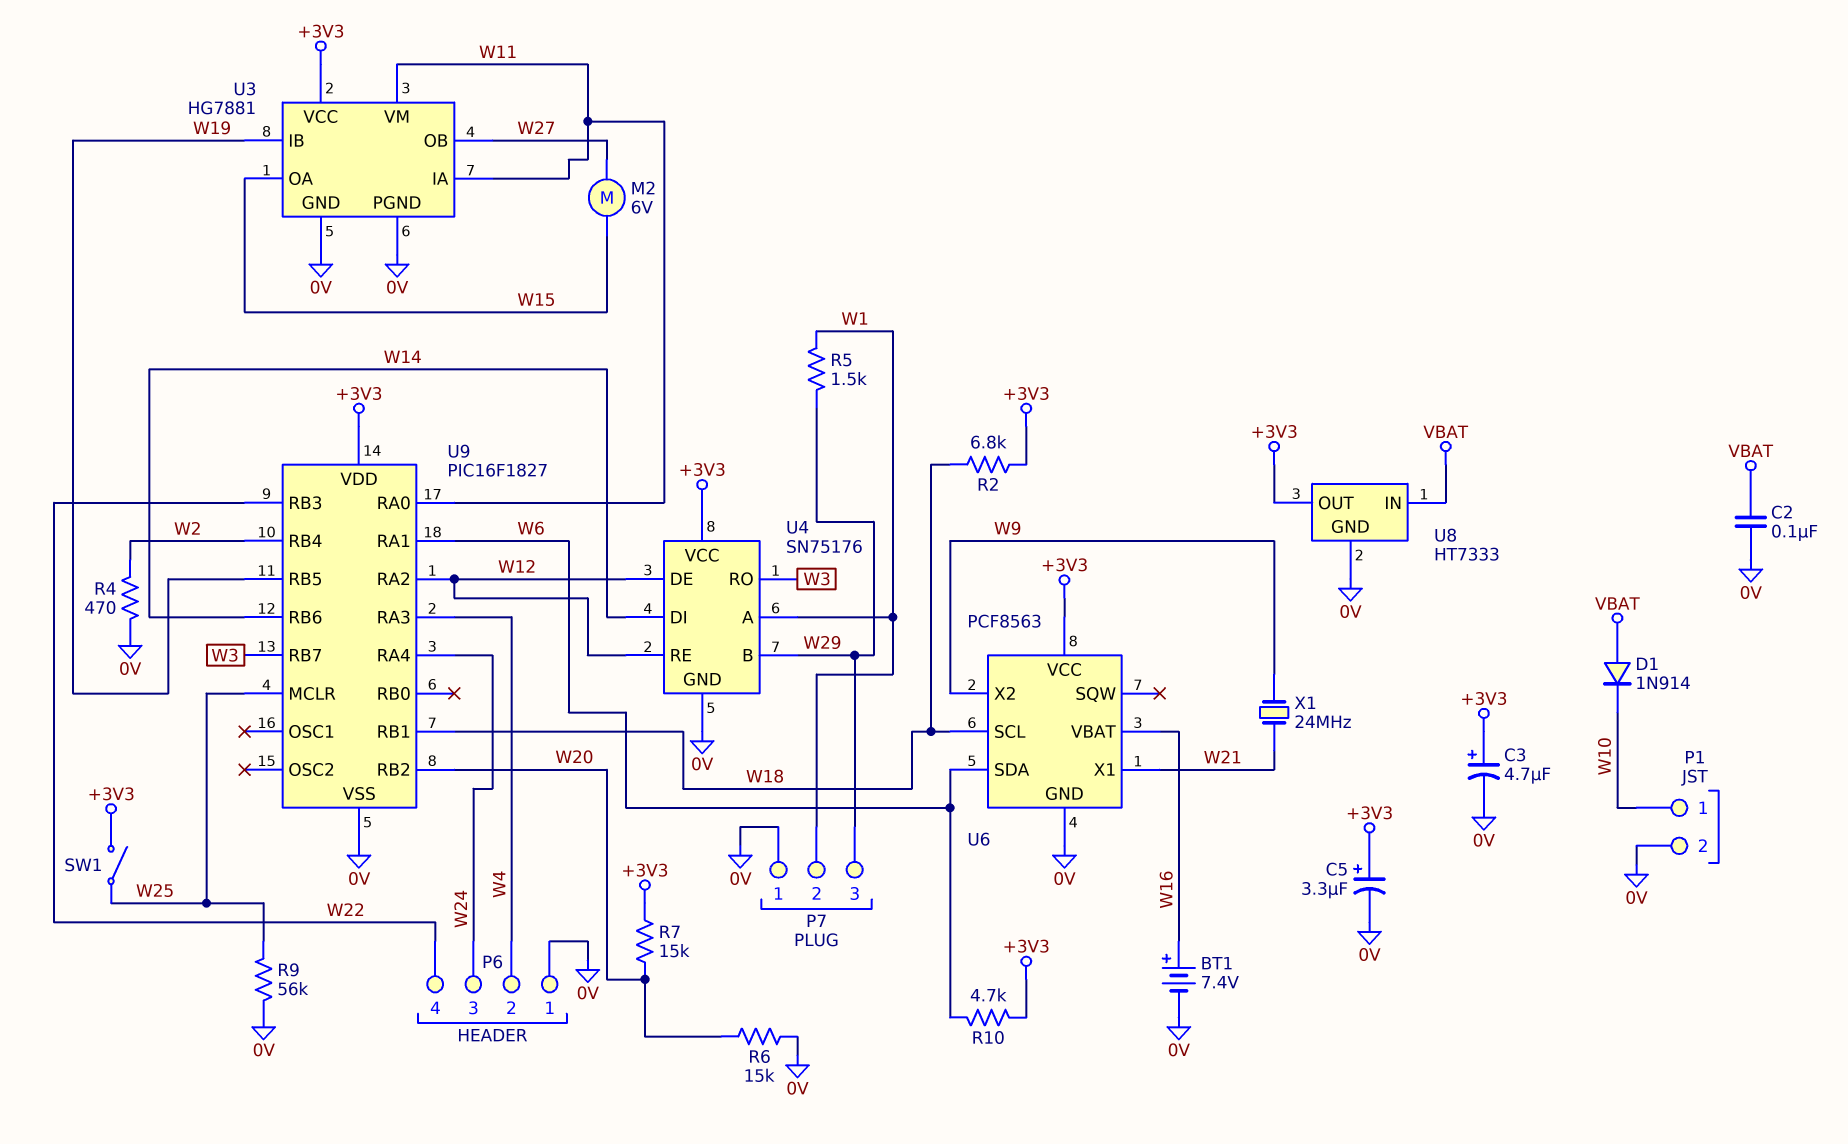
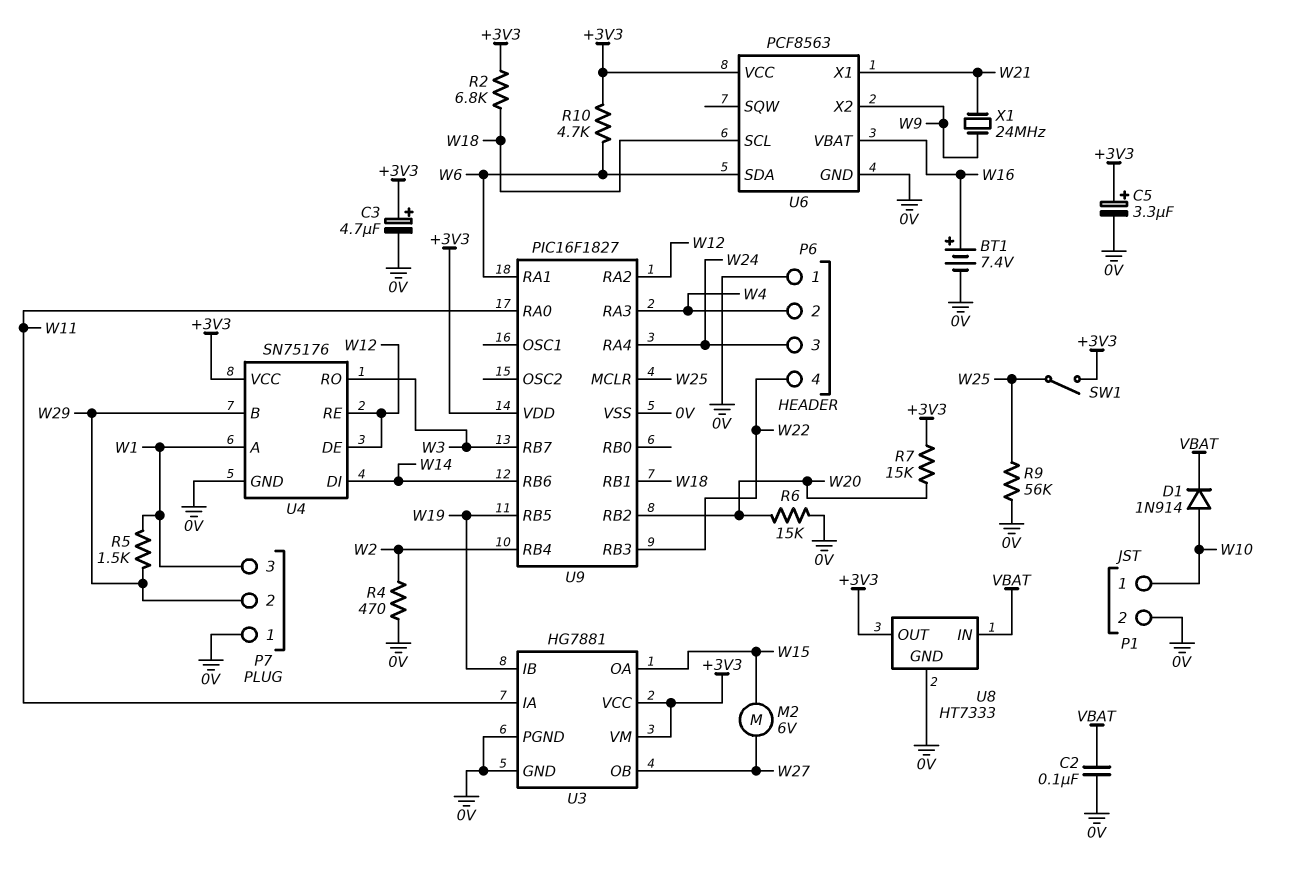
D1: diode 1N914 (A VBAT, K W10) -> diode 1N914 (A W10, K VBAT)
P7 pin 2: W1 -> W29
P7 pin 3: W29 -> W1
U3 pin VM: W11 -> +3V3

